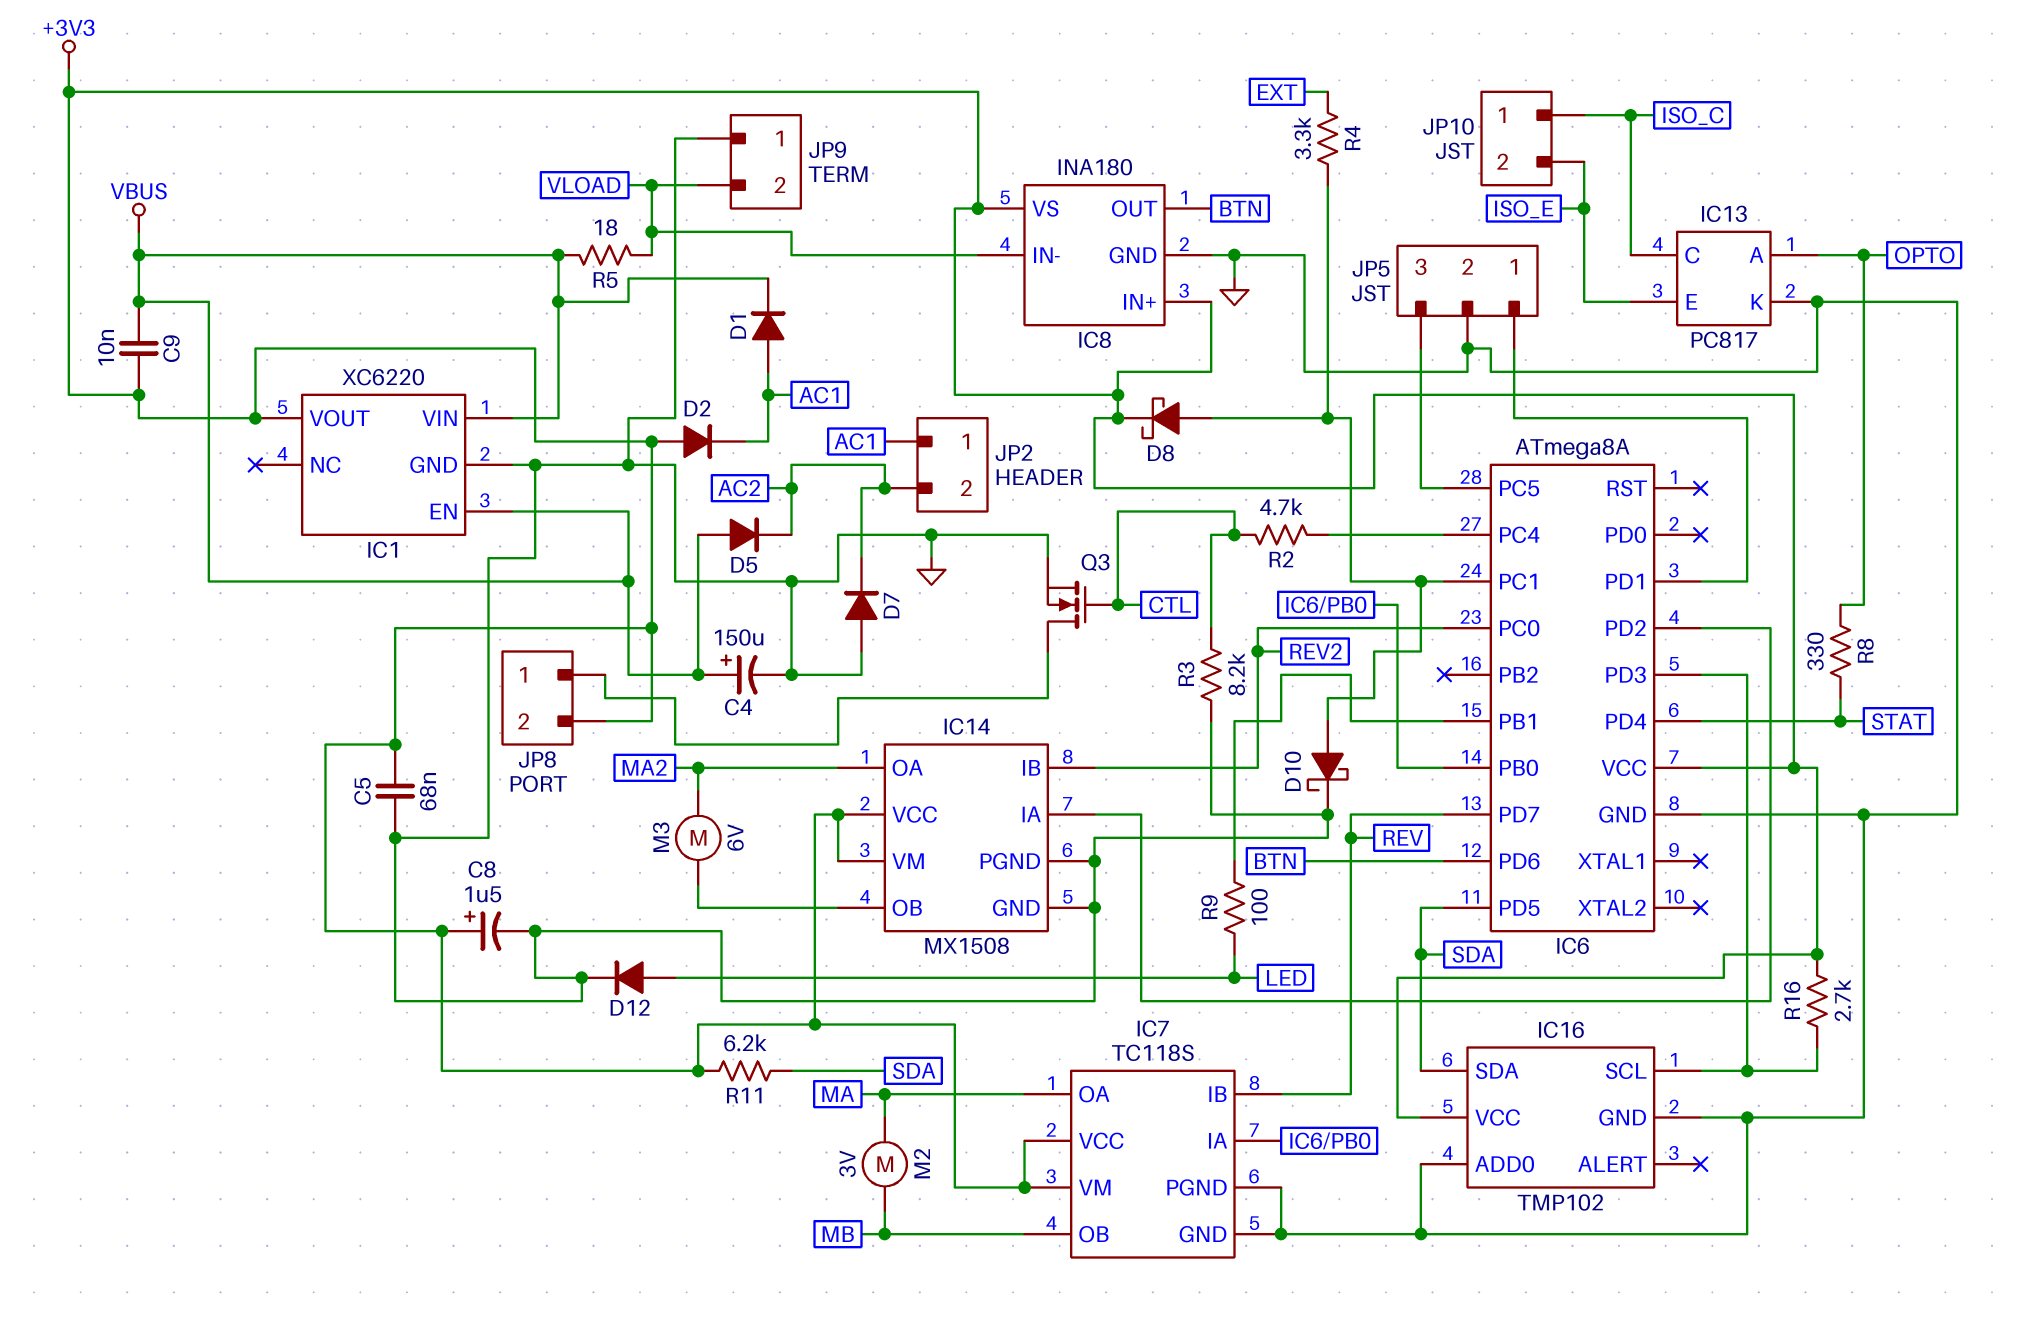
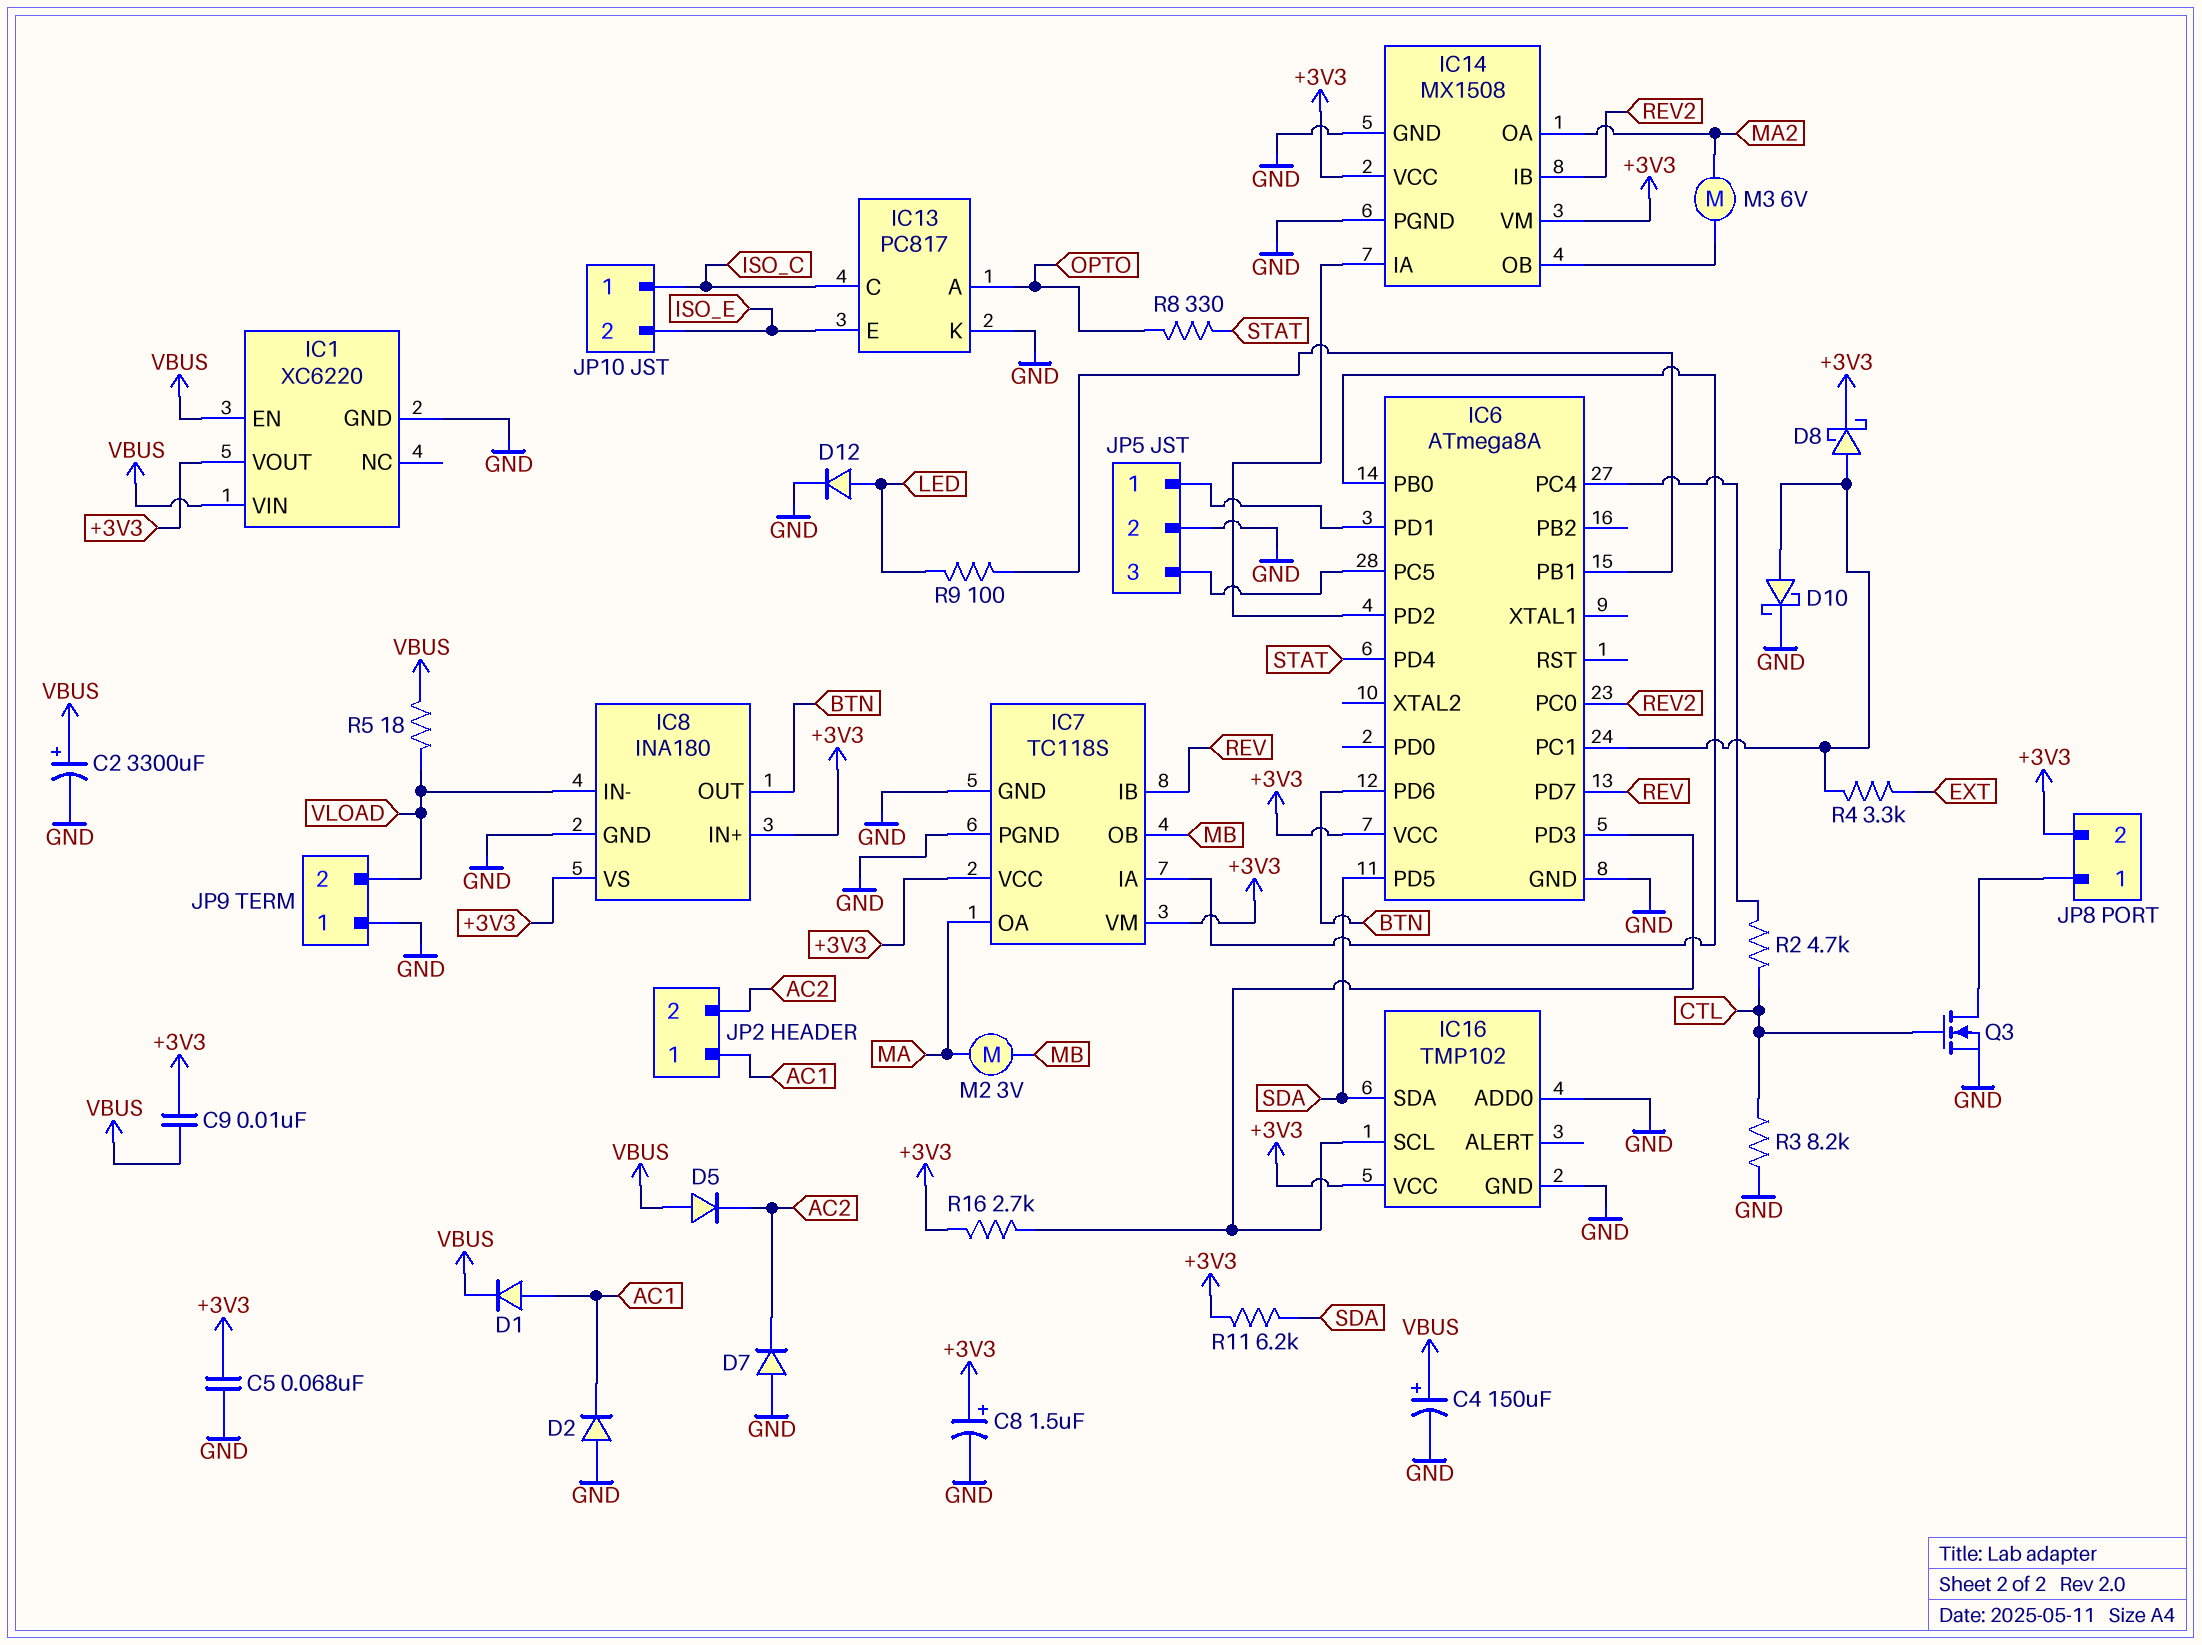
C2: none -> 3300uF (plus VBUS, minus GND)
D2: diode (A +3V3, K AC1) -> diode (A GND, K AC1)

